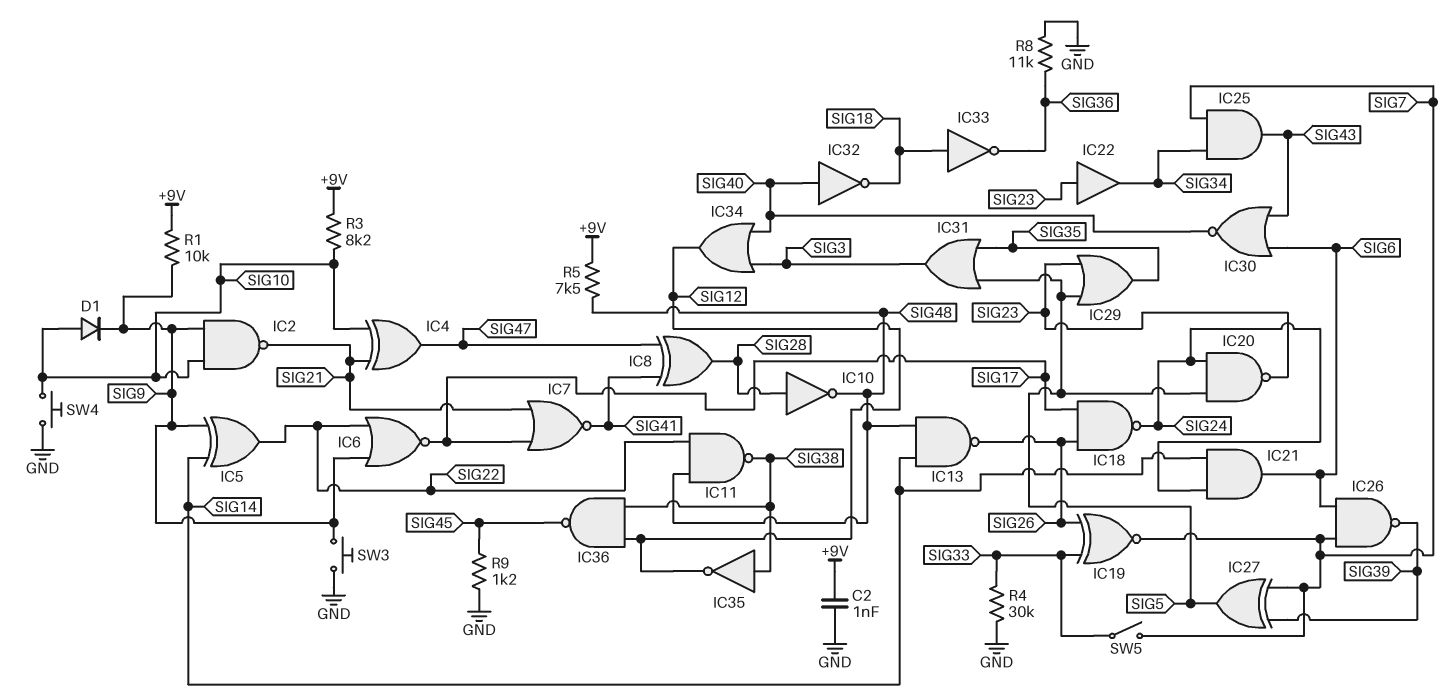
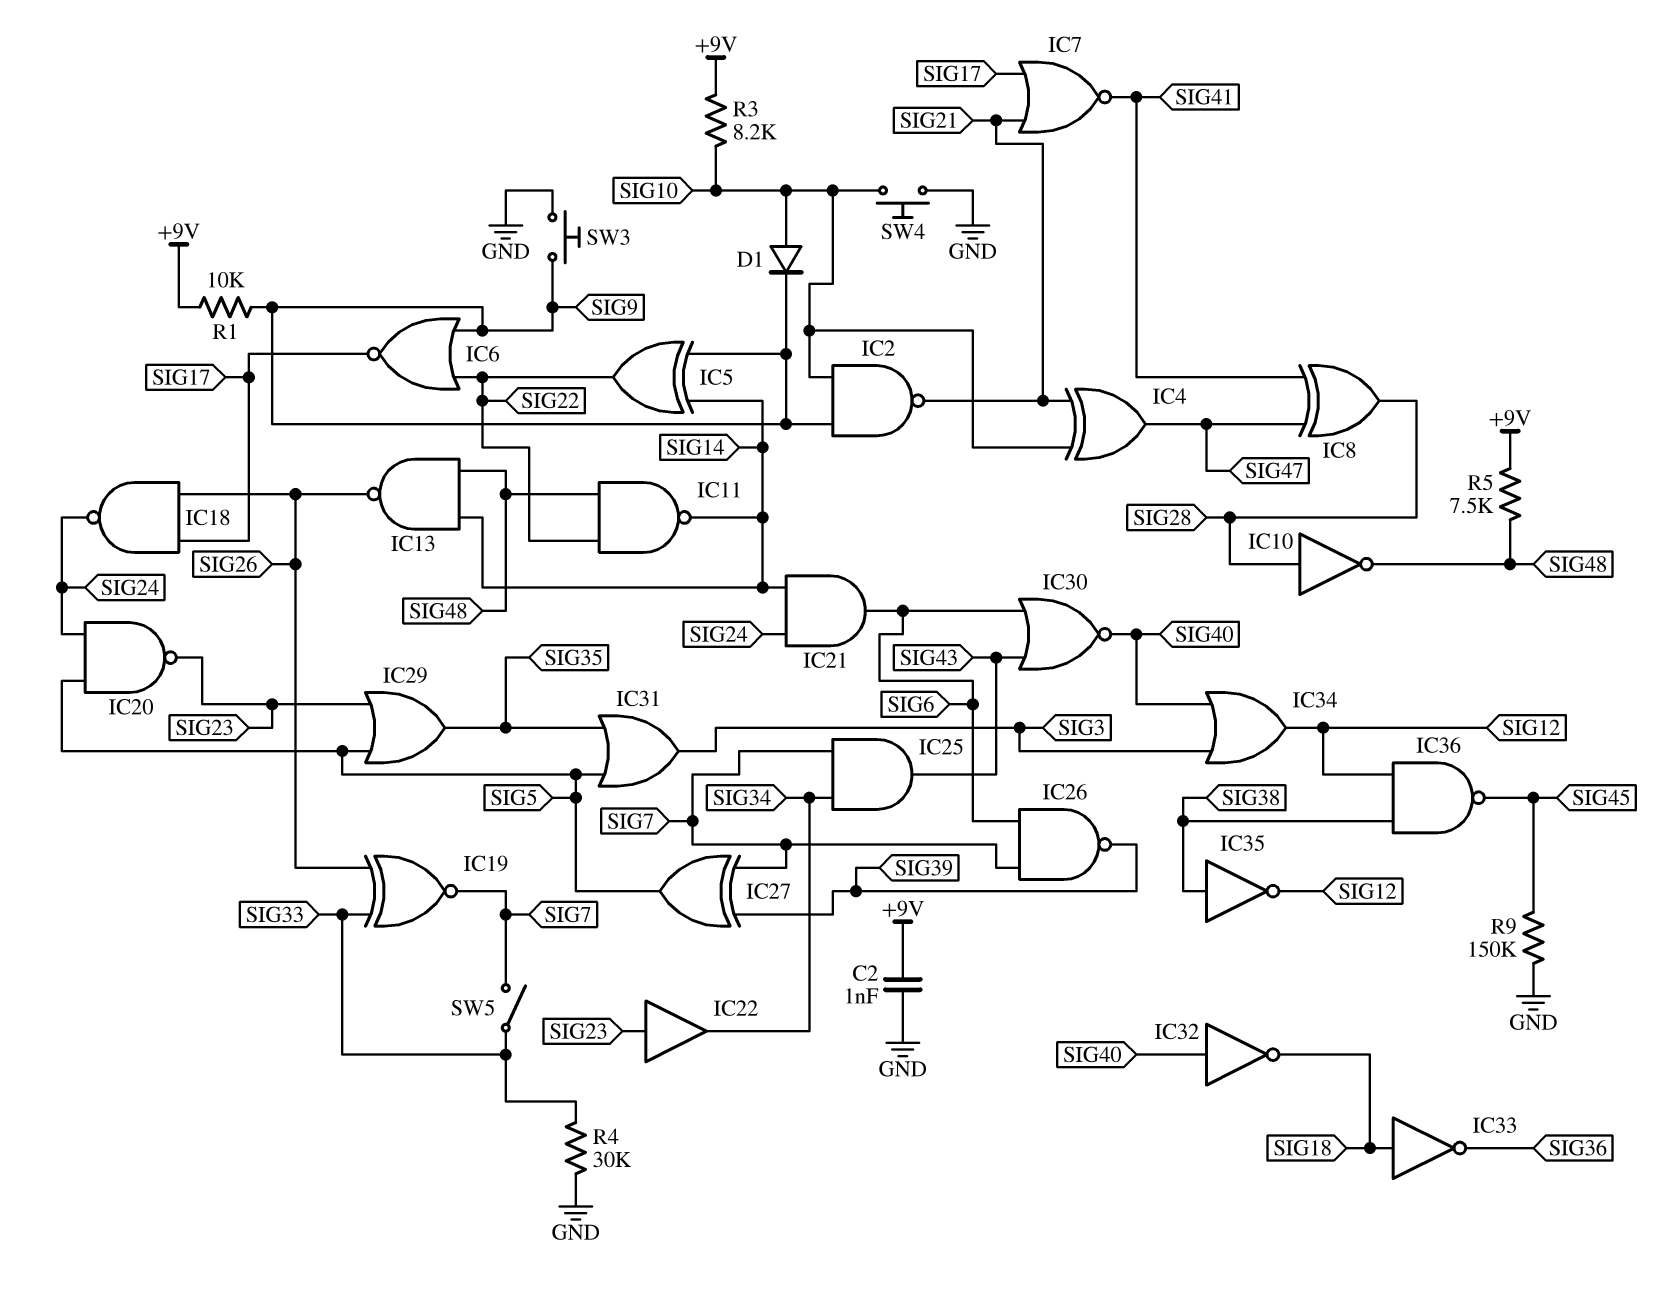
IC11: NAND (in SIG22, in SIG48, out SIG38) -> NAND (in SIG22, in SIG48, out SIG14)
R8: 11k (GND, SIG36) -> none
R9: 1.2k (GND, SIG45) -> 150k (GND, SIG45)

